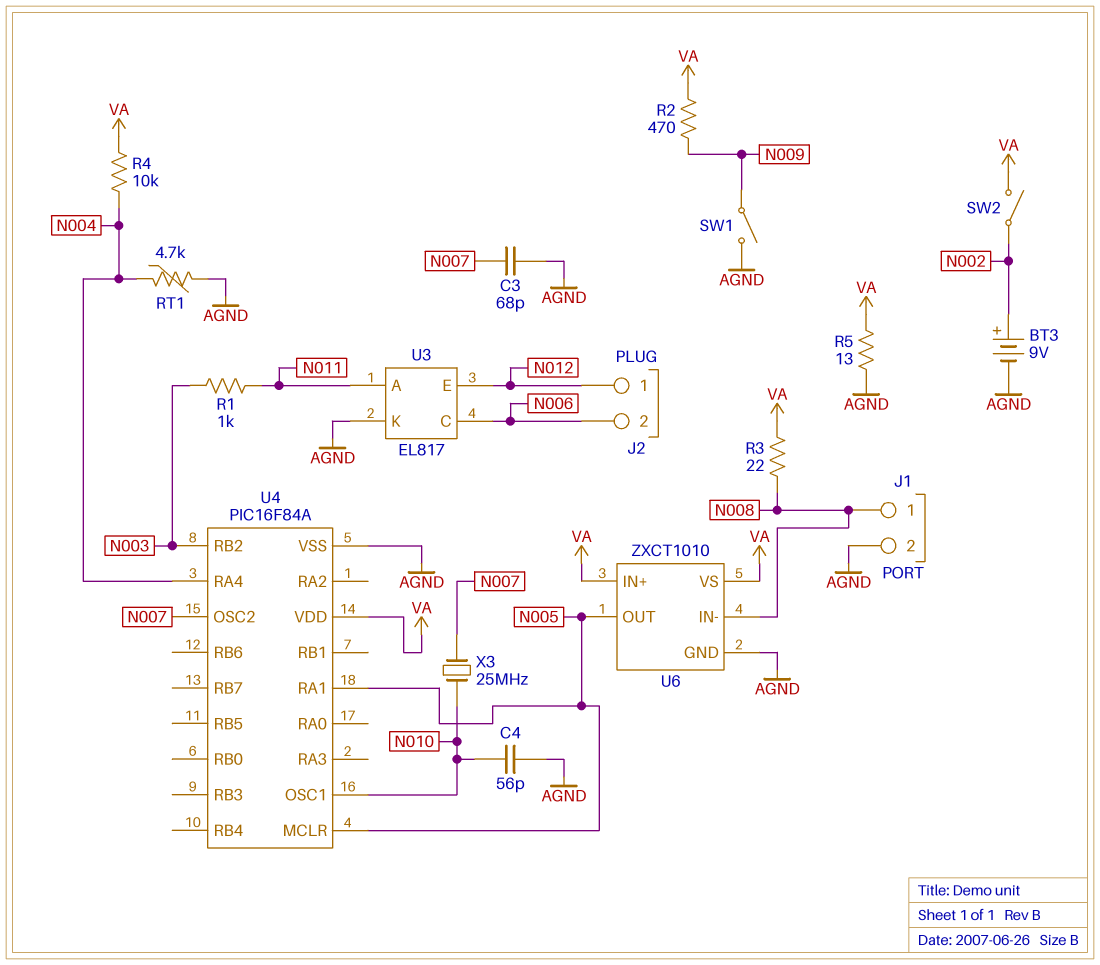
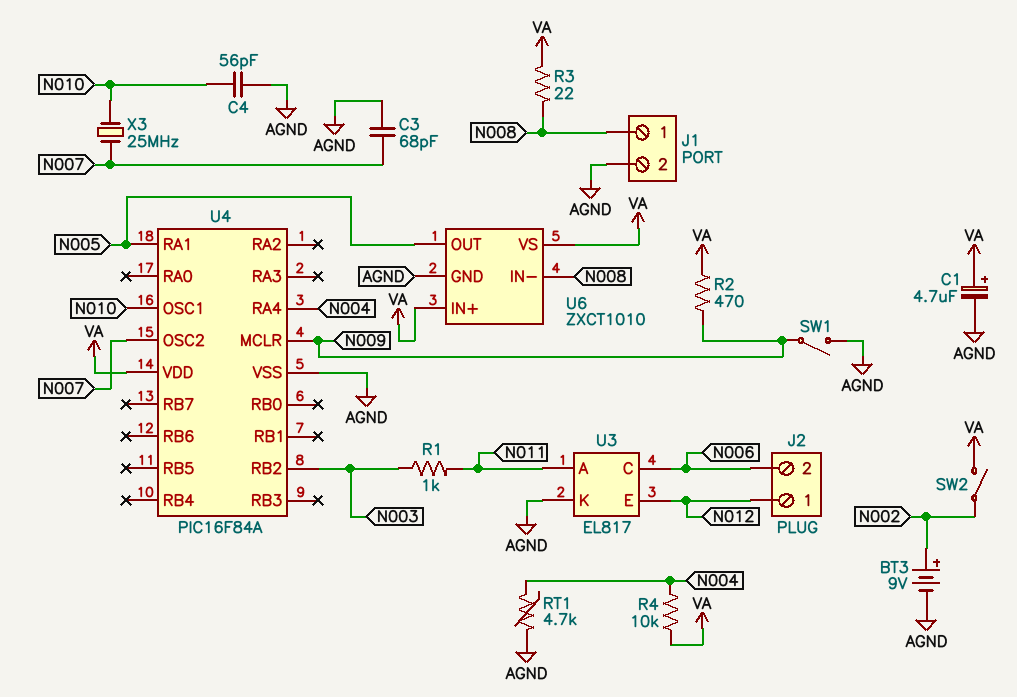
C1: none -> 4.7uF (plus VA, minus AGND)
R5: 13 (AGND, VA) -> none
U4 pin MCLR: N005 -> N009

